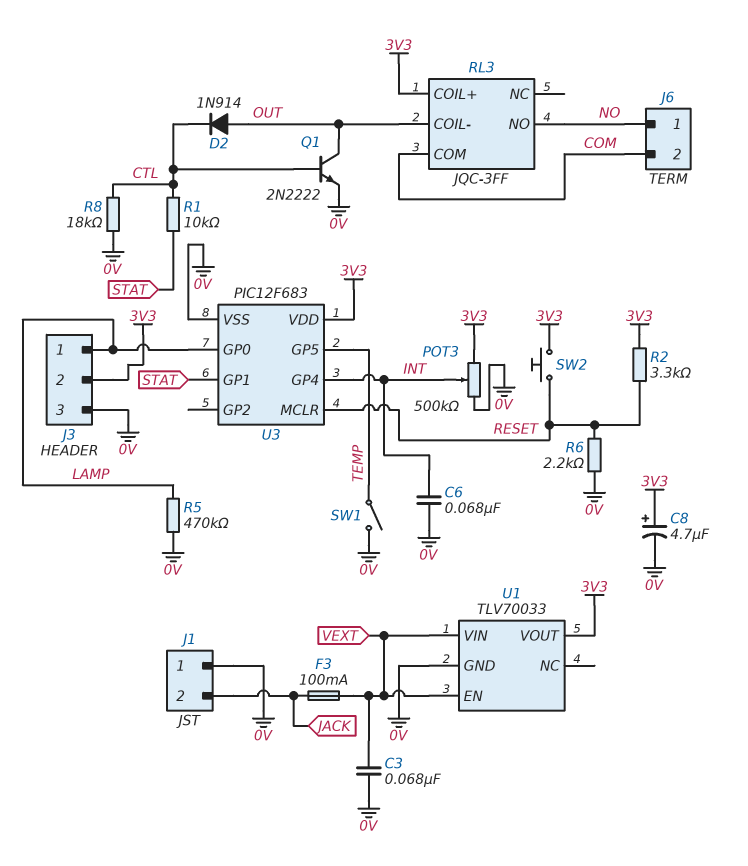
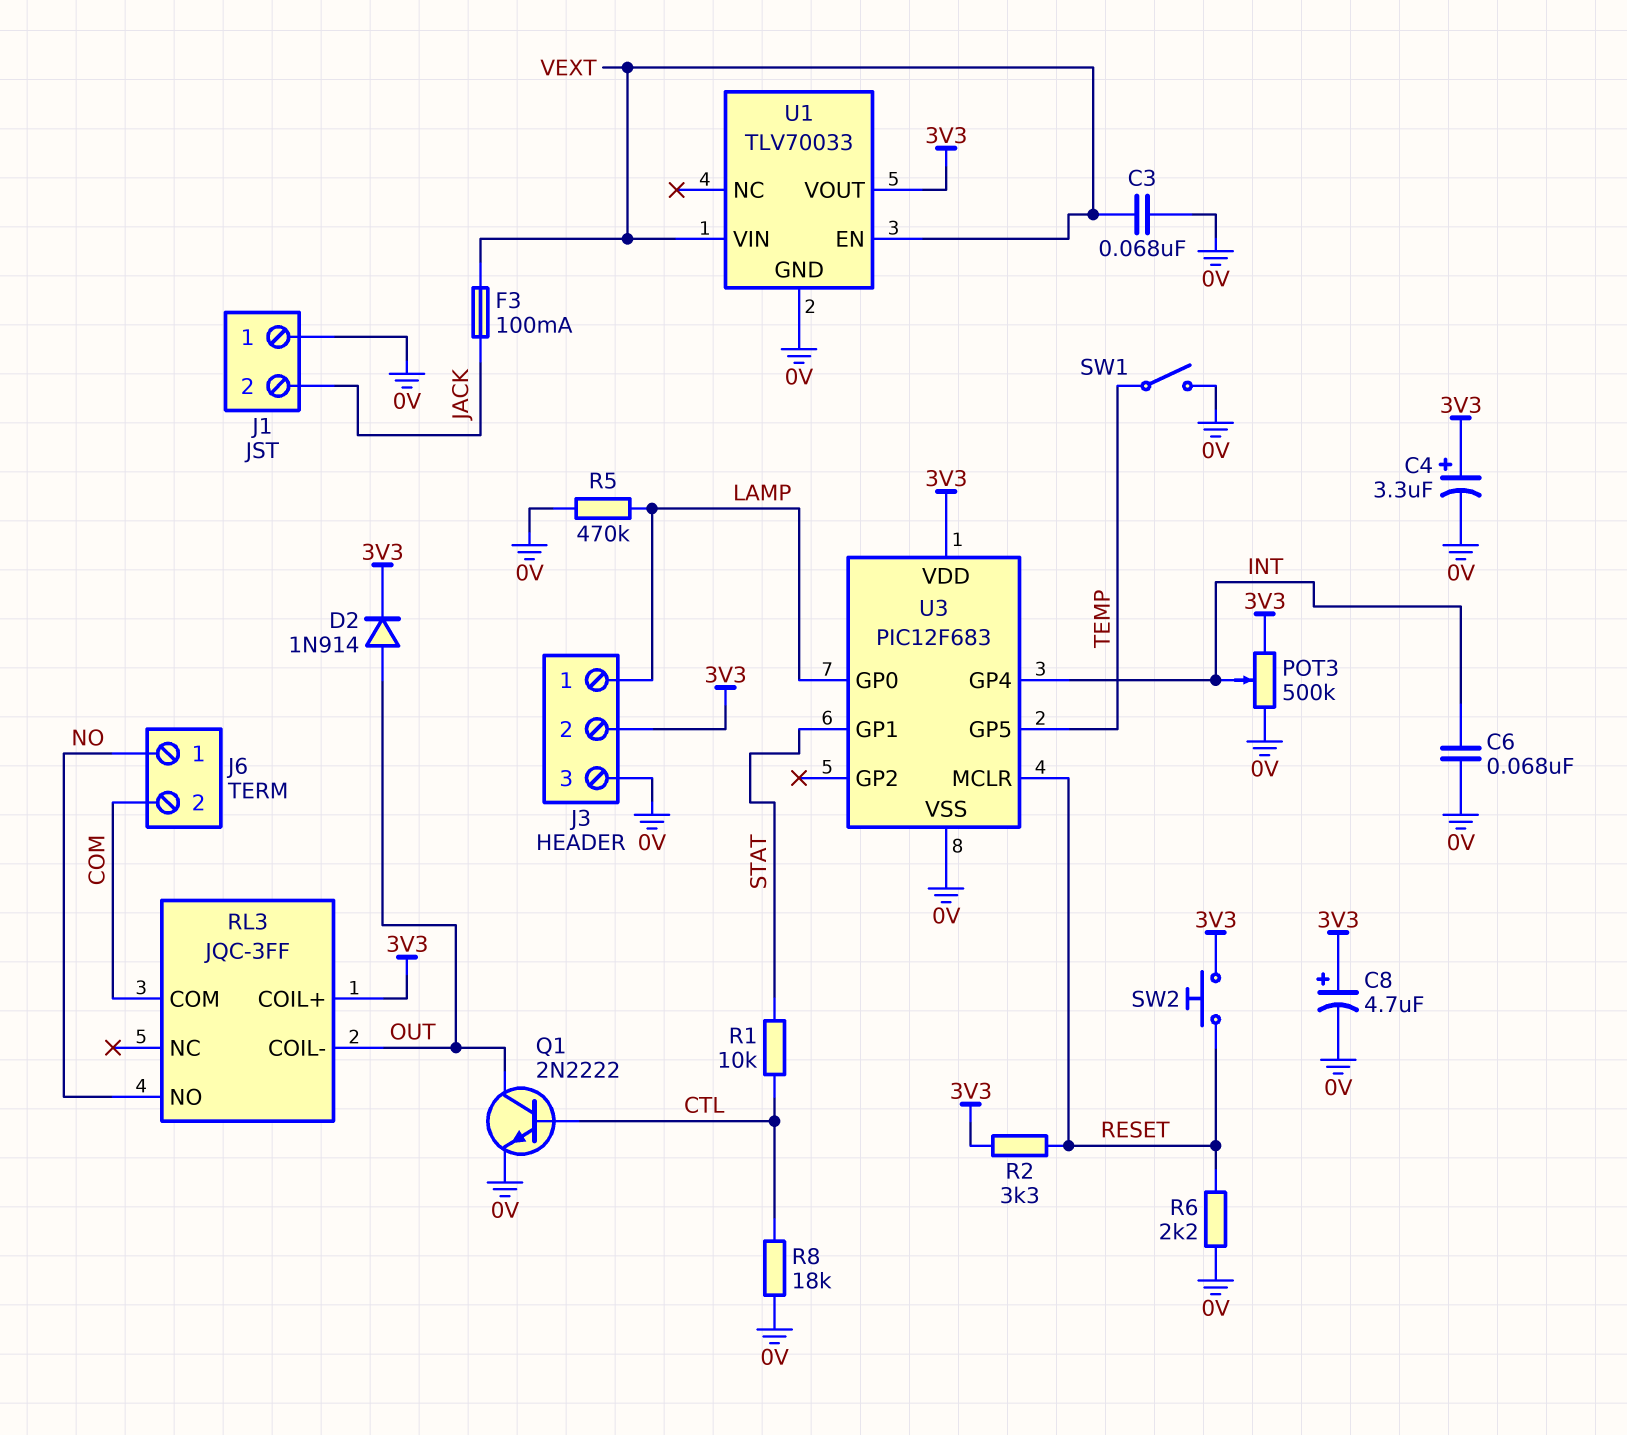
C4: none -> 3.3uF (plus 3V3, minus 0V)
D2: diode 1N914 (A OUT, K CTL) -> diode 1N914 (A OUT, K 3V3)

